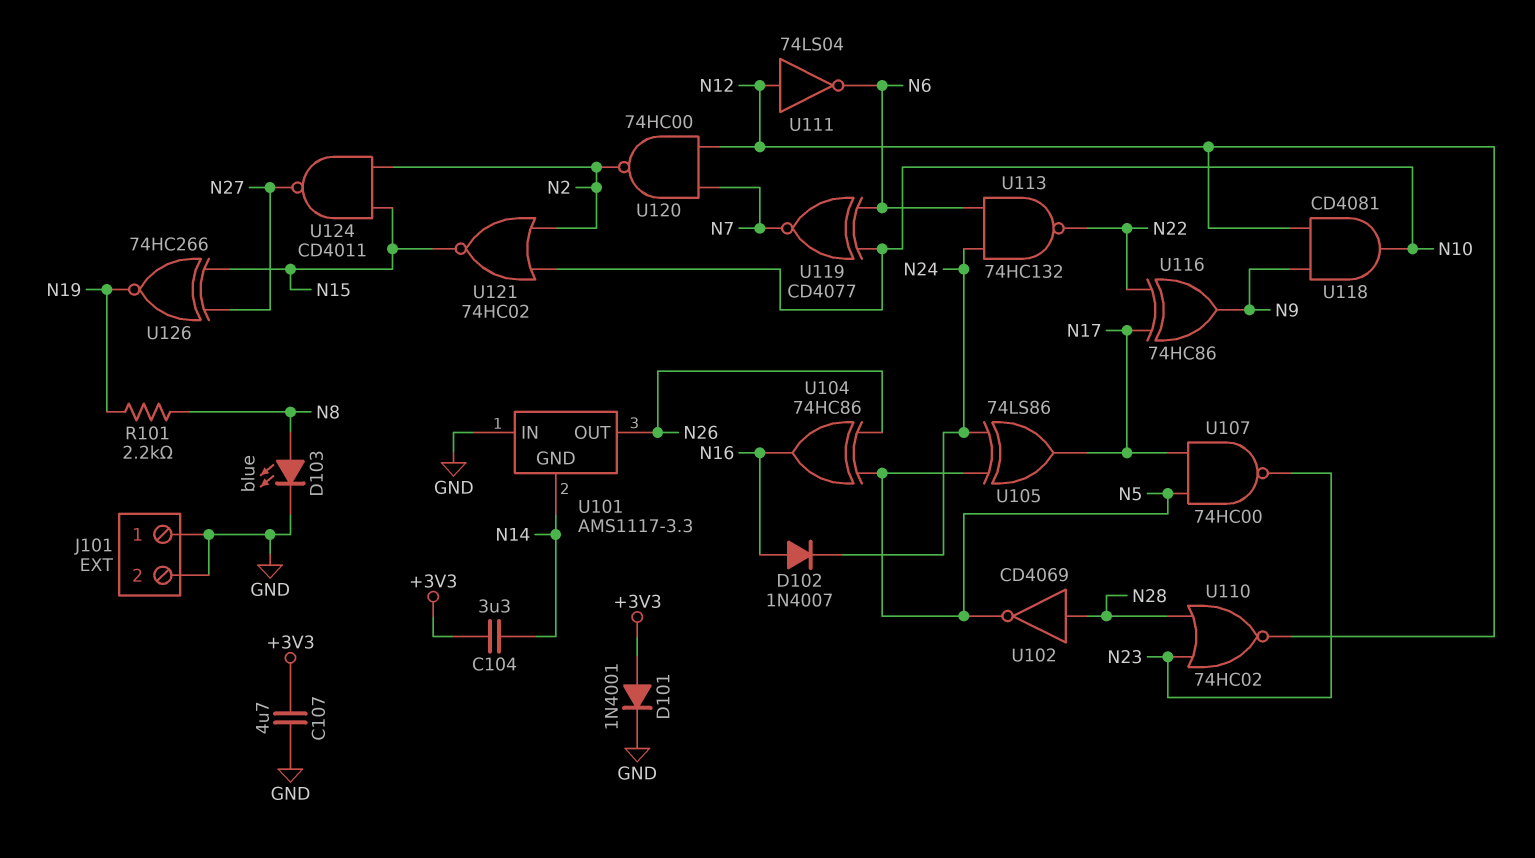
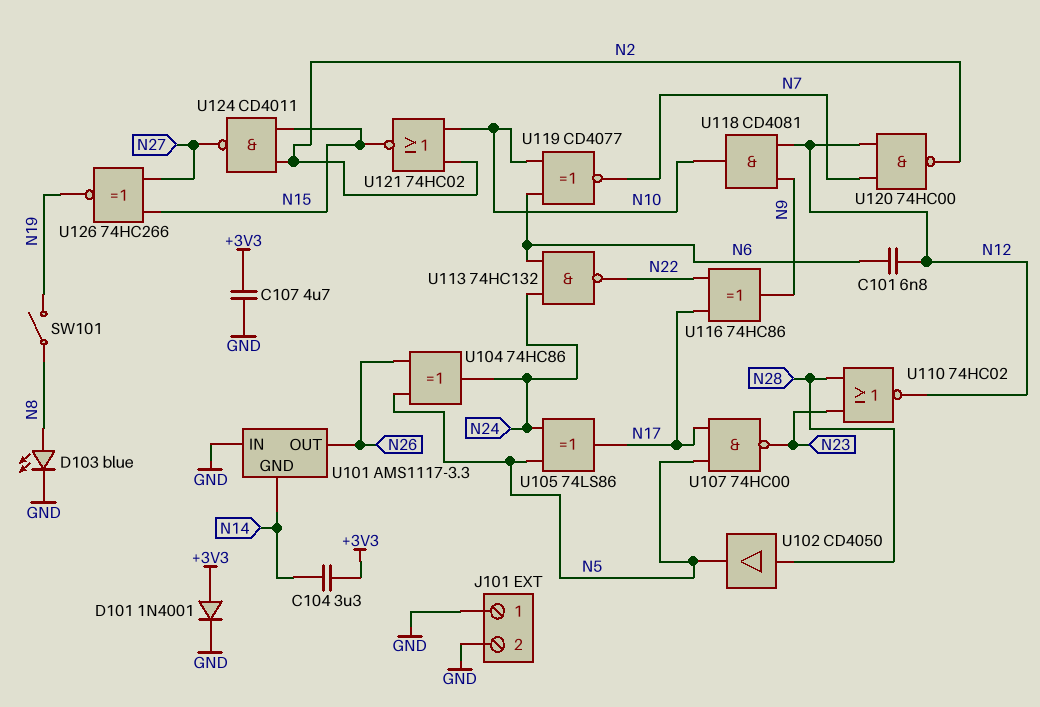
C101: none -> 6.8nF (N6, N12)
D102: diode 1N4007 (A N16, K N24) -> none
R101: 2.2k (N8, N19) -> none
SW101: none -> switch (N8, N19)
U102: NOT CD4069 (in N28, out N5) -> buffer CD4050 (in N28, out N5)
U104: XOR 74HC86 (in N5, in N26, out N16) -> XOR 74HC86 (in N5, in N26, out N24)
U111: NOT 74LS04 (in N12, out N6) -> none

